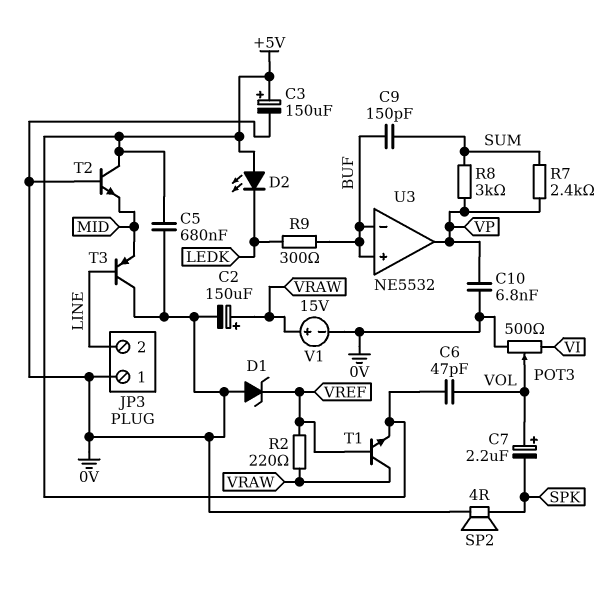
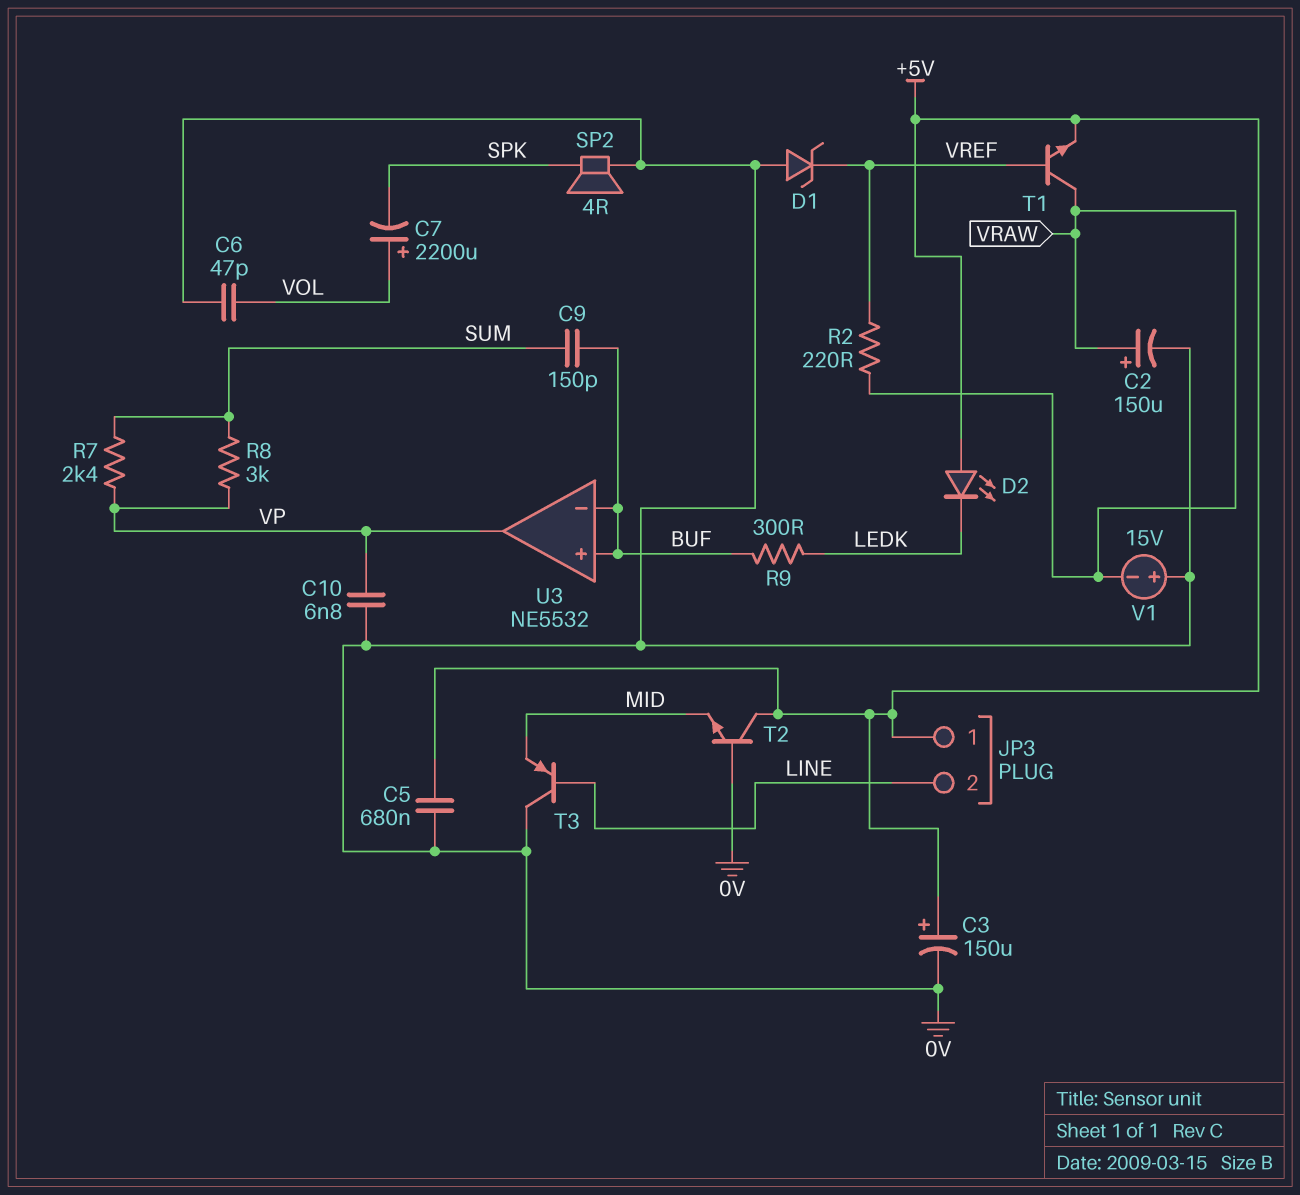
C6: 47pF (+5V, VOL) -> 47pF (0V, VOL)
C7: 2.2uF (plus VOL, minus SPK) -> 2200uF (plus VOL, minus SPK)
JP3 pin 1: 0V -> +5V
POT3: 500 (0V, VI, wiper VOL) -> none
V1: 15V (plus VRAW, minus 0V) -> 15V (plus 0V, minus VRAW)

